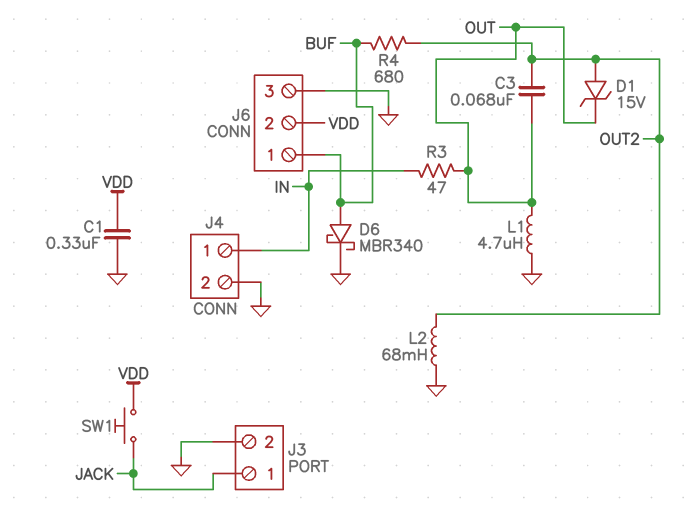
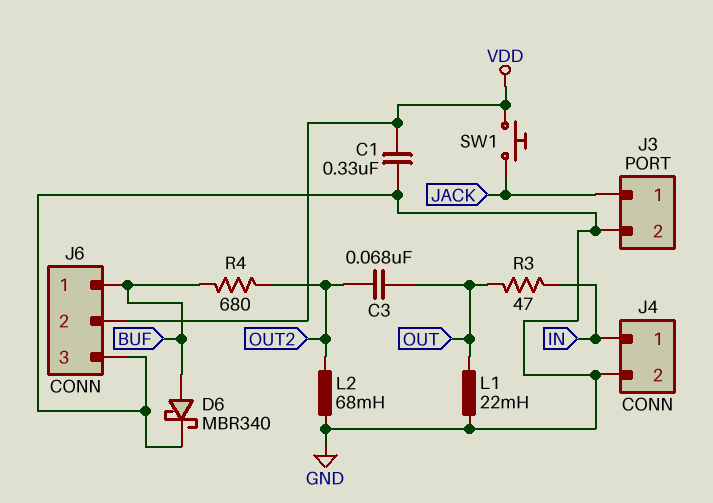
D1: zener 15V (A OUT2, K OUT) -> none
L1: 4.7uH (GND, OUT) -> 22mH (GND, OUT)

